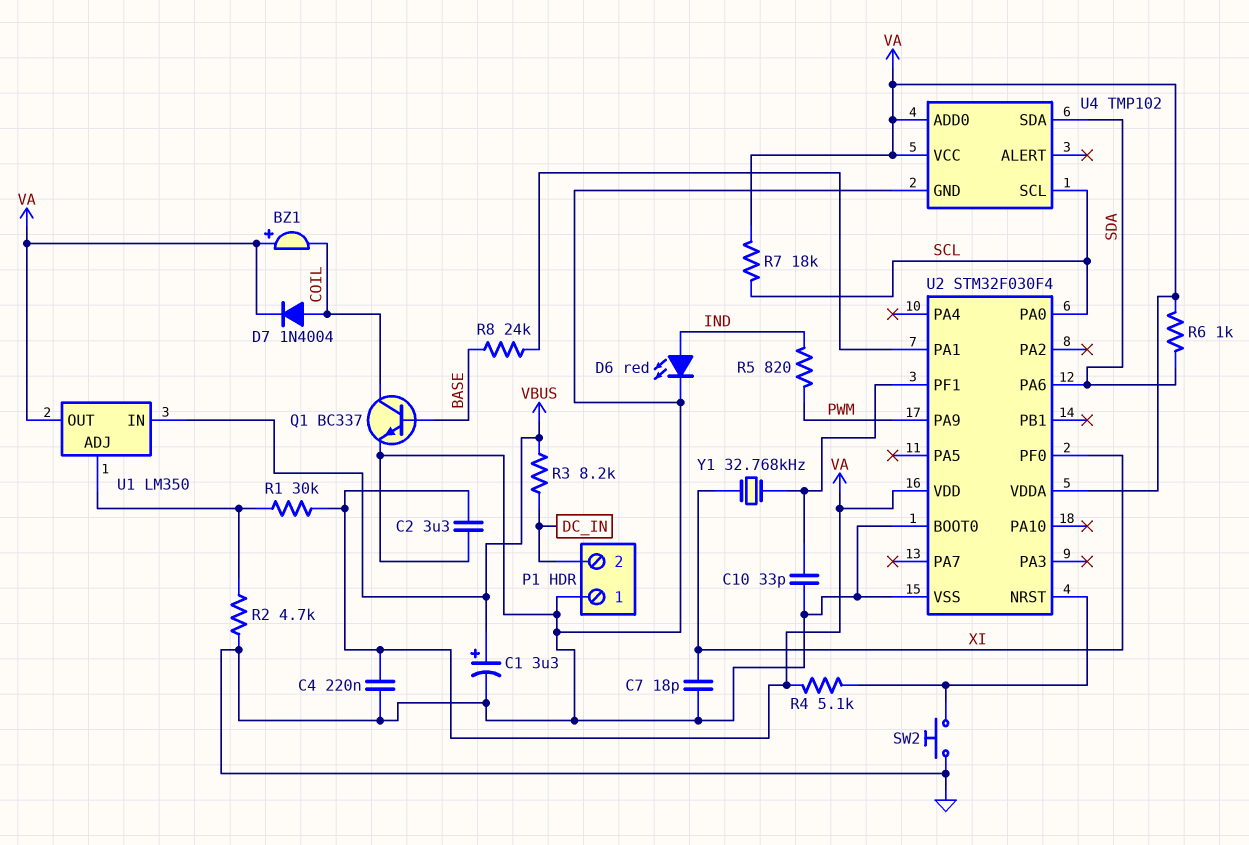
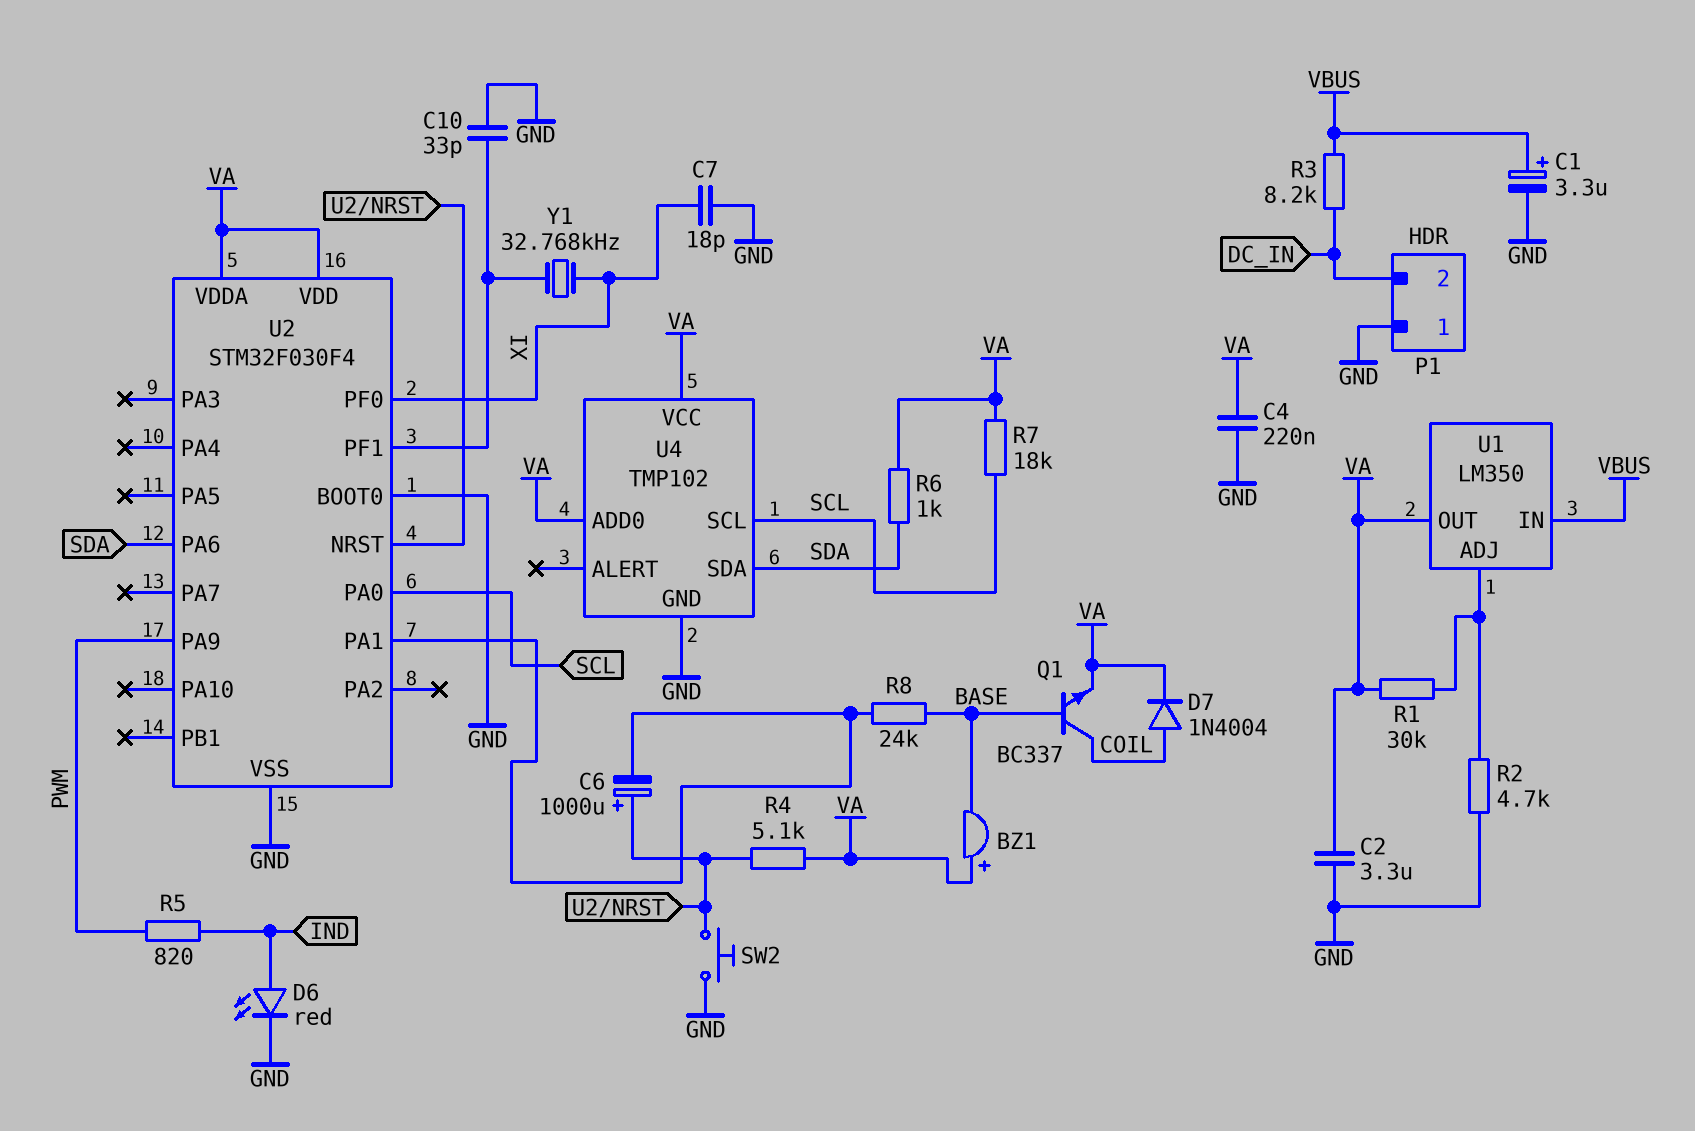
BZ1: buzzer (plus VA, minus COIL) -> buzzer (plus VA, minus BASE)
C6: none -> 1000uF (plus U2/NRST, minus U2/PA1)
Q1: NPN BC337 (B BASE, C COIL, E GND) -> NPN BC337 (B BASE, C COIL, E VA)

